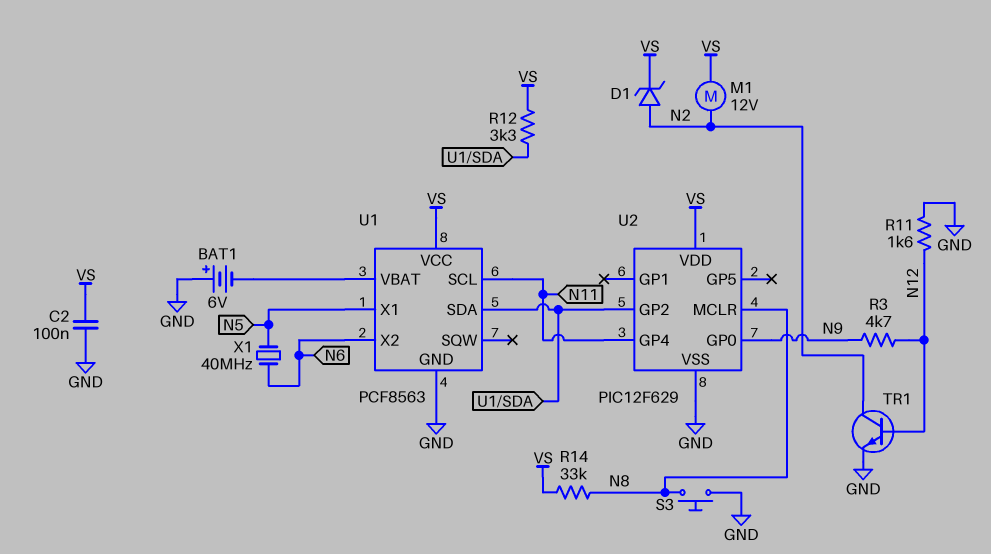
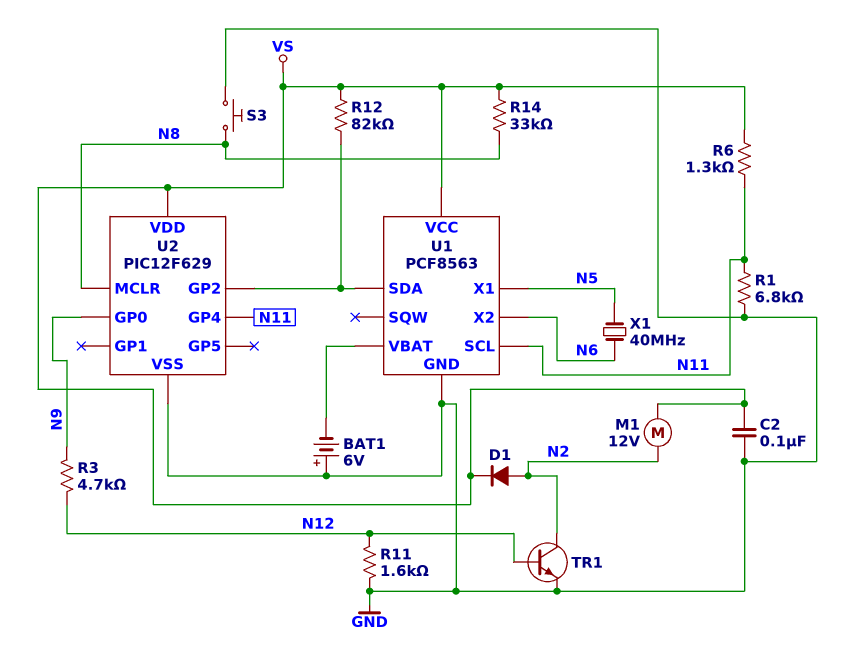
D1: zener (A N2, K VS) -> diode (A N2, K VS)
R1: none -> 6.8k (GND, N11)
R6: none -> 1.3k (N11, VS)
R12: 3.3k (U1/SDA, VS) -> 82k (U1/SDA, VS)

